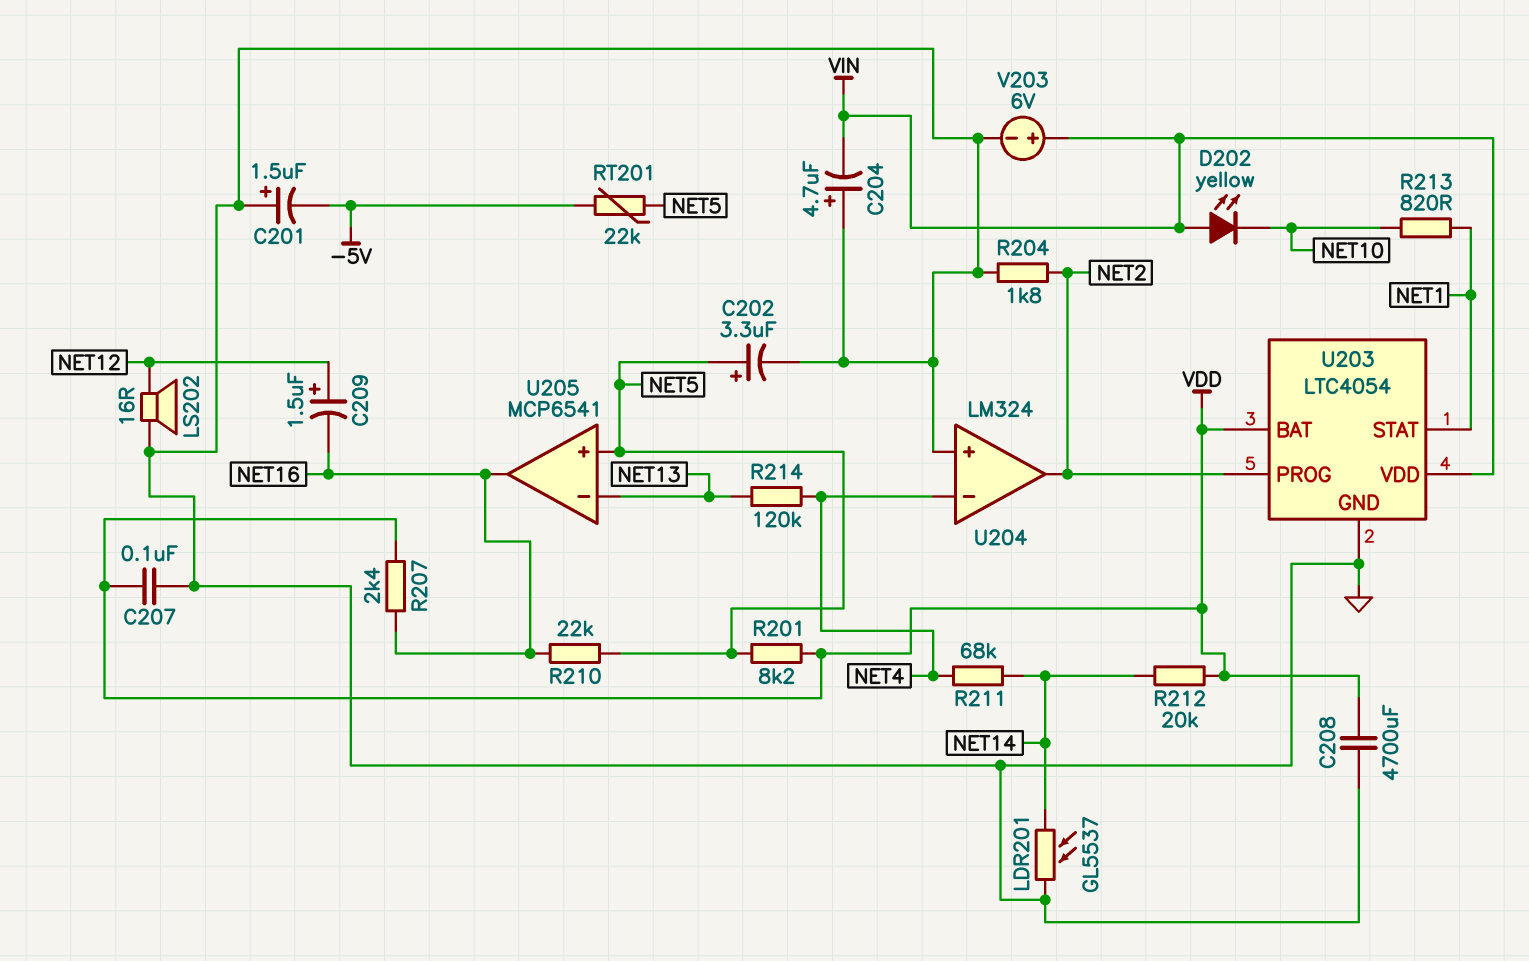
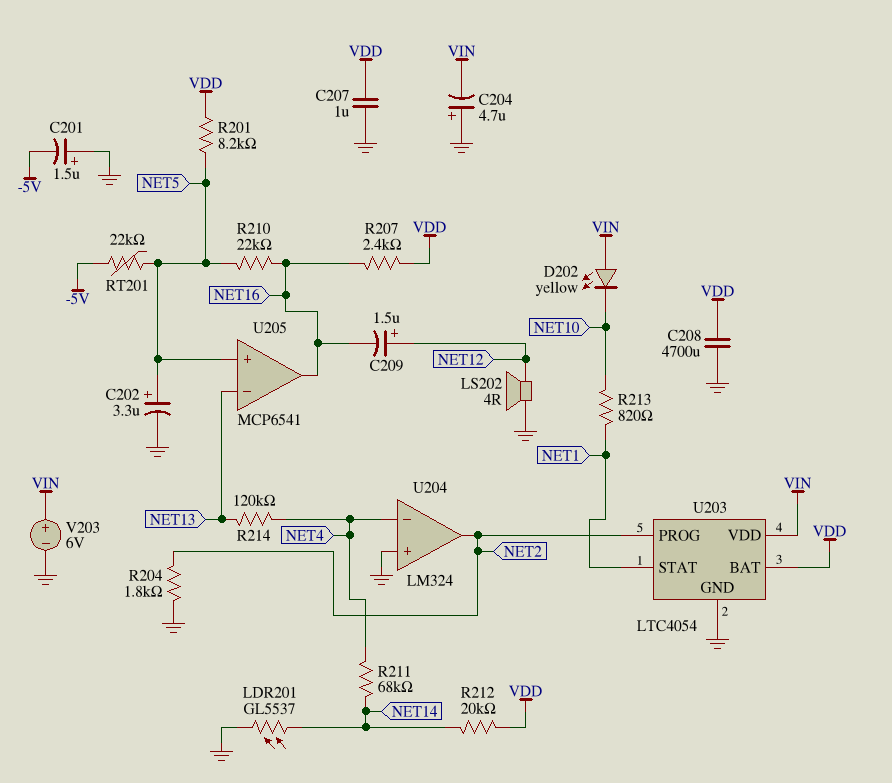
C207: 100nF (GND, VDD) -> 1uF (GND, VDD)
LS202: speaker 16R (GND, NET12) -> speaker 4R (GND, NET12)

